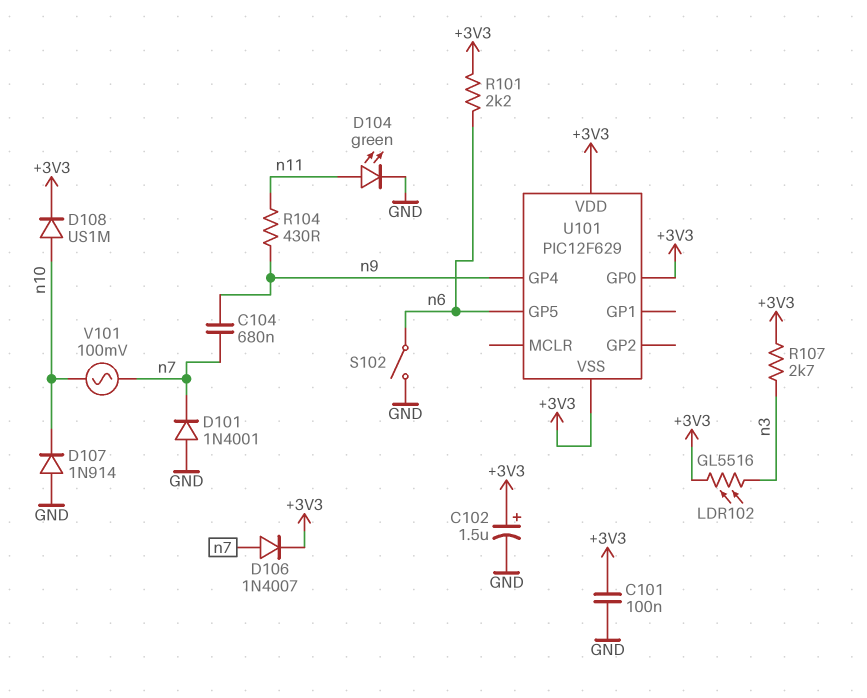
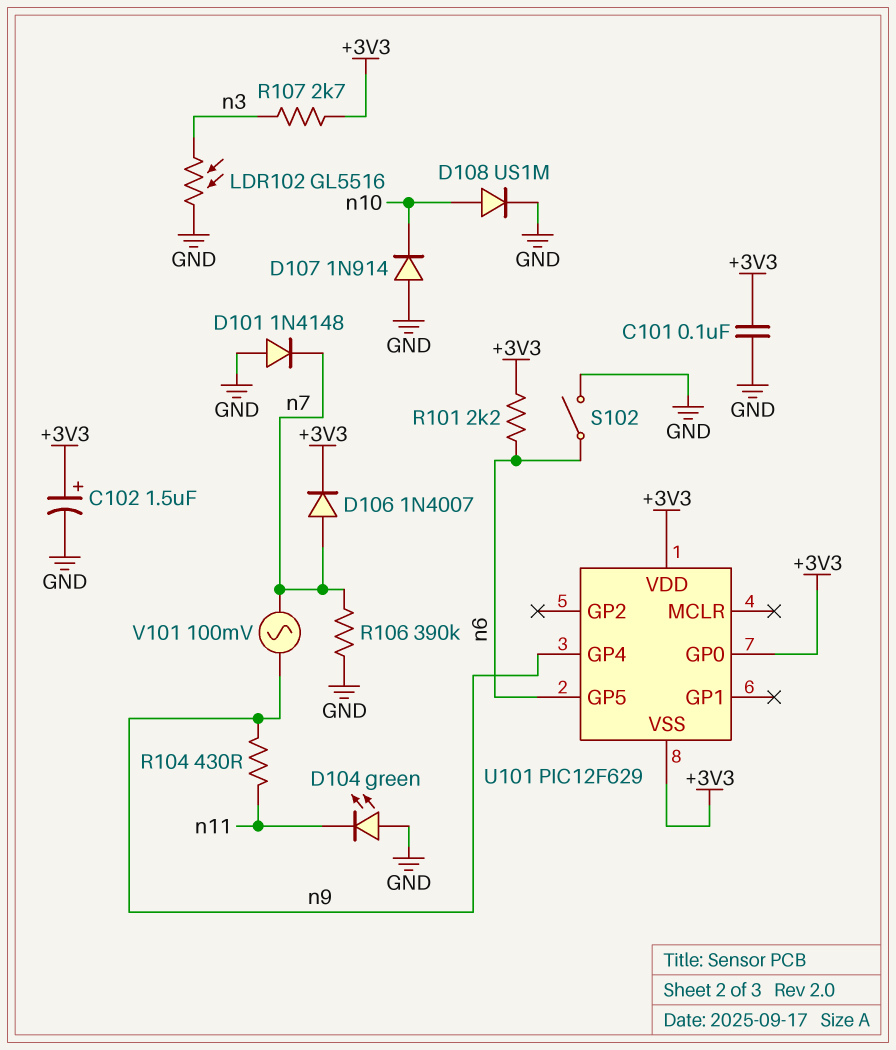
C104: 680nF (n7, n9) -> none
D101: diode 1N4001 (A GND, K n7) -> diode 1N4148 (A GND, K n7)
D104: LED green (A n11, K GND) -> LED green (A GND, K n11)
D108: diode US1M (A n10, K +3V3) -> diode US1M (A n10, K GND)
LDR102: GL5516 (+3V3, n3) -> GL5516 (GND, n3)
R106: none -> 390k (GND, n7)
V101: AC 100mV (n7, n10) -> AC 100mV (n7, n9)

